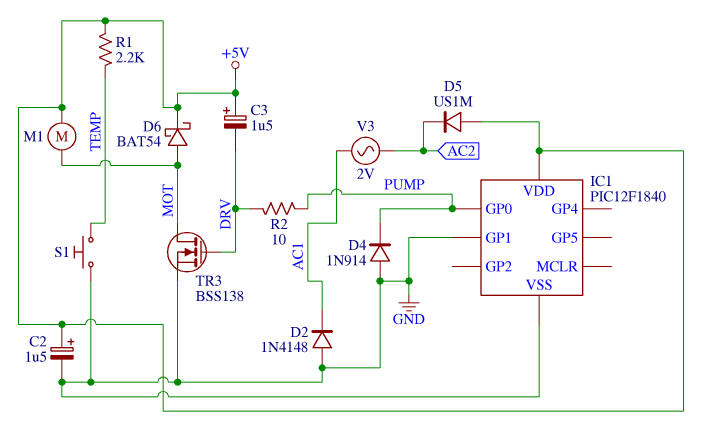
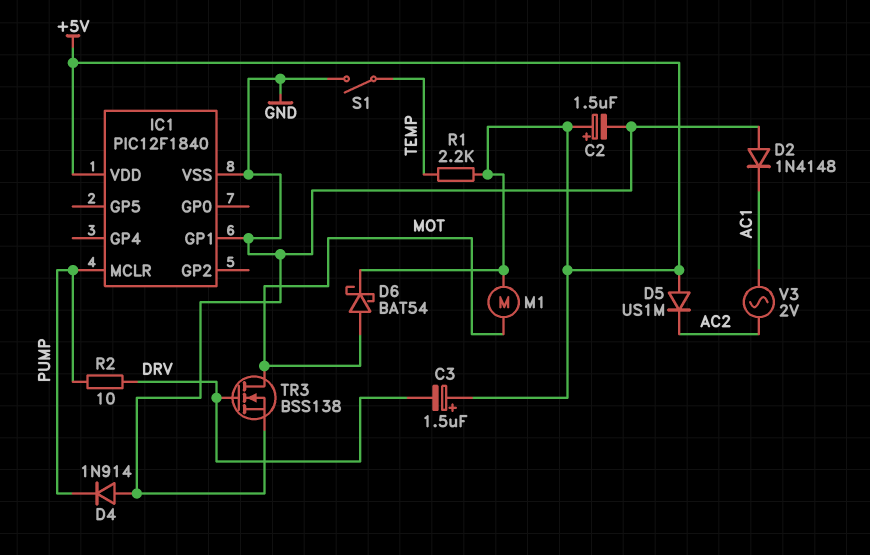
IC1 pin GP0: PUMP -> none
IC1 pin MCLR: none -> PUMP
S1: button (GND, TEMP) -> switch (GND, TEMP)

